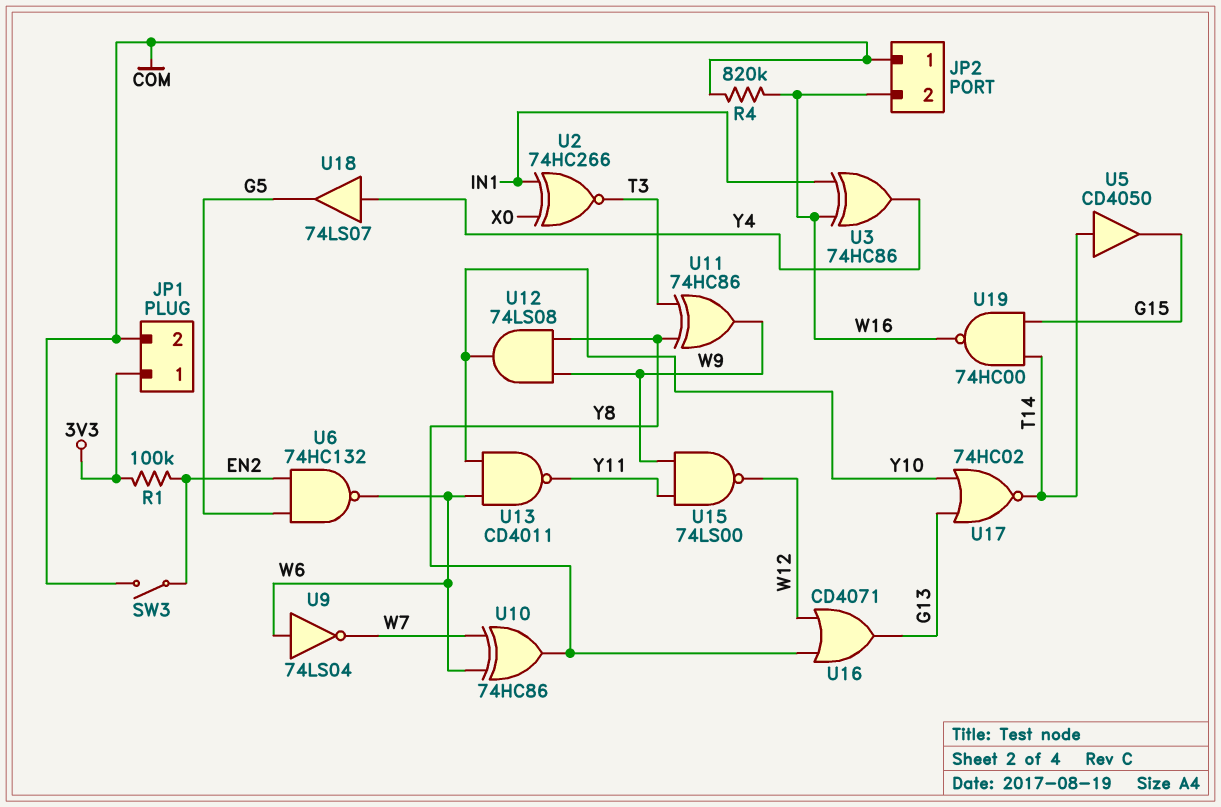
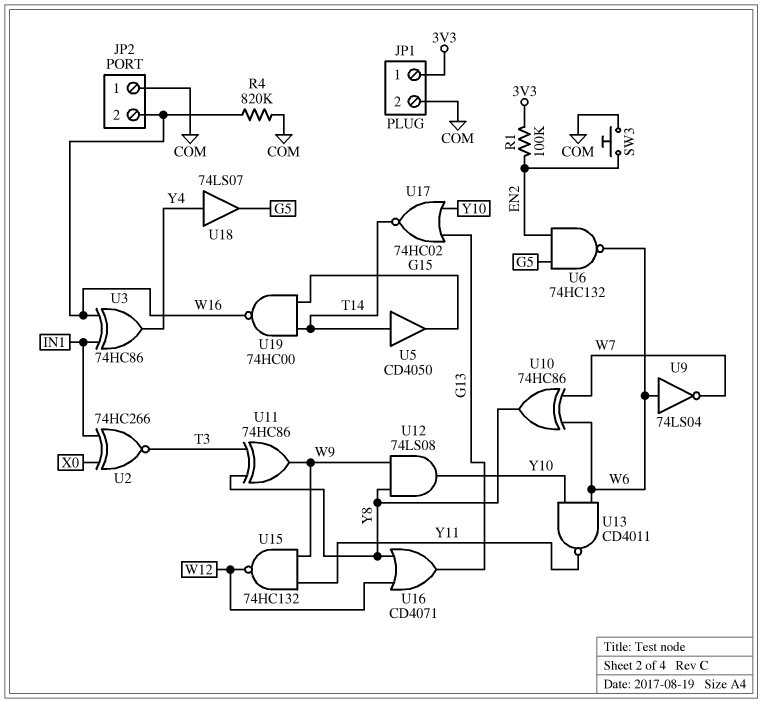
SW3: switch (COM, EN2) -> button (COM, EN2)
U15: NAND 74LS00 (in W9, in Y11, out W12) -> NAND 74HC132 (in W9, in Y11, out W12)

